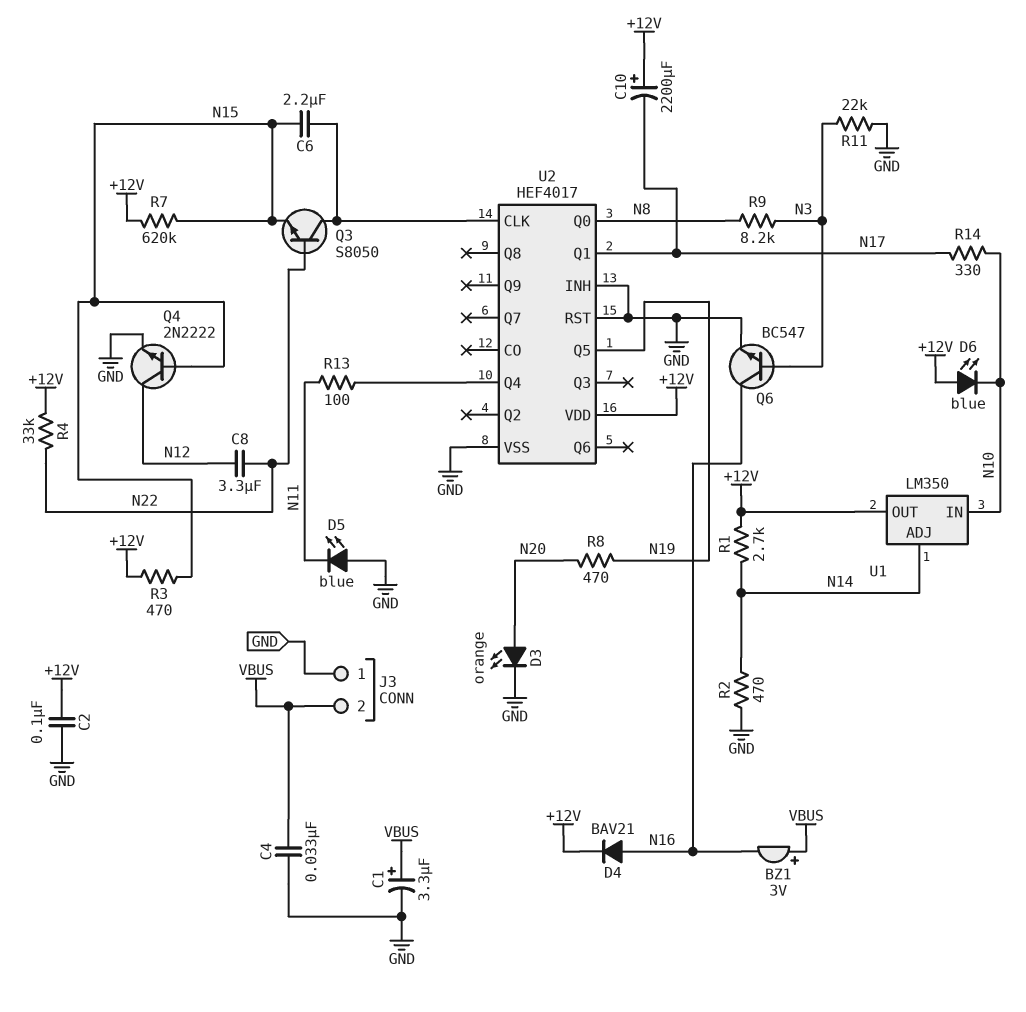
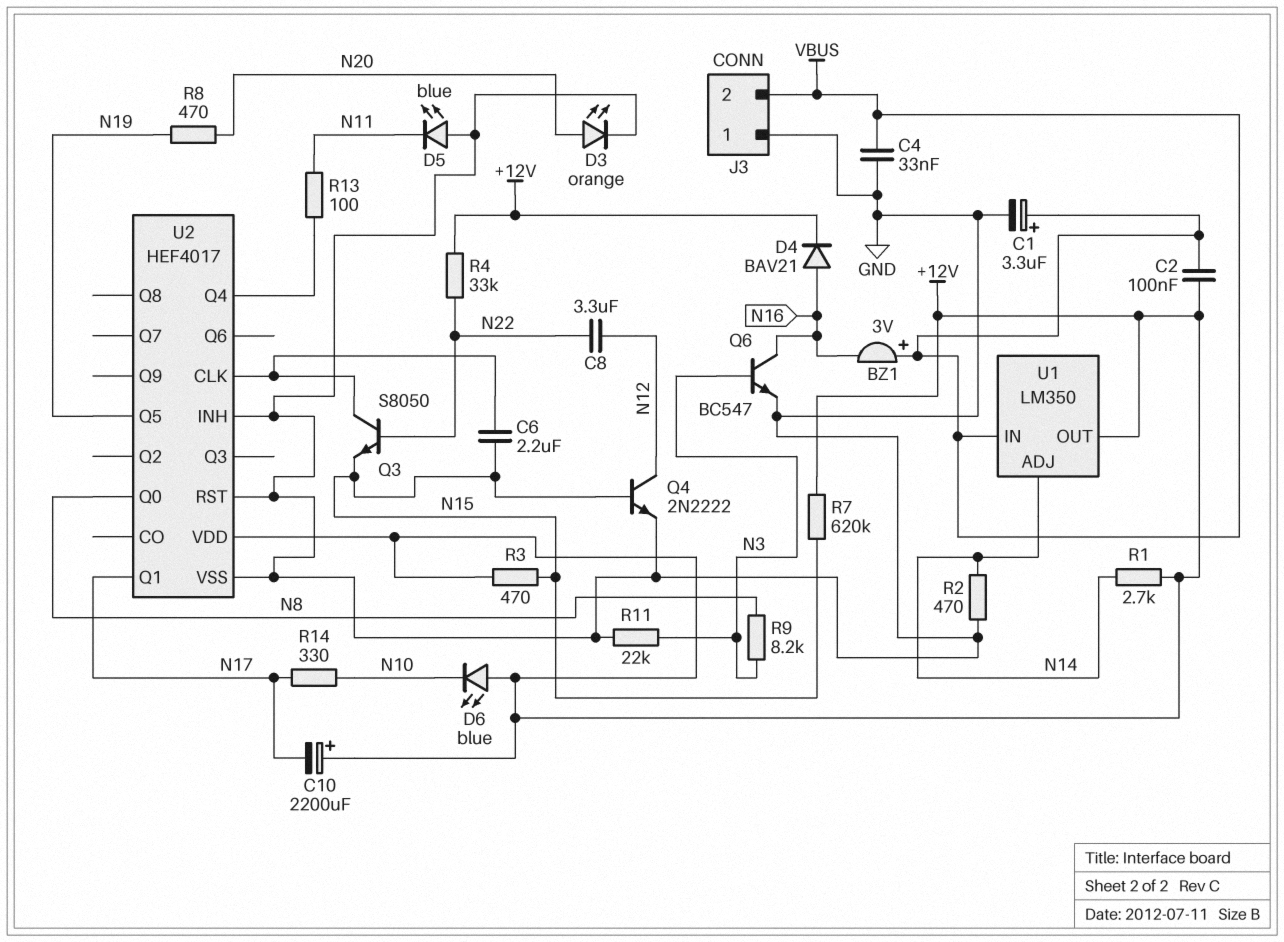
C2: 100nF (+12V, GND) -> 100nF (+12V, VBUS)
U1 pin IN: N10 -> VBUS

